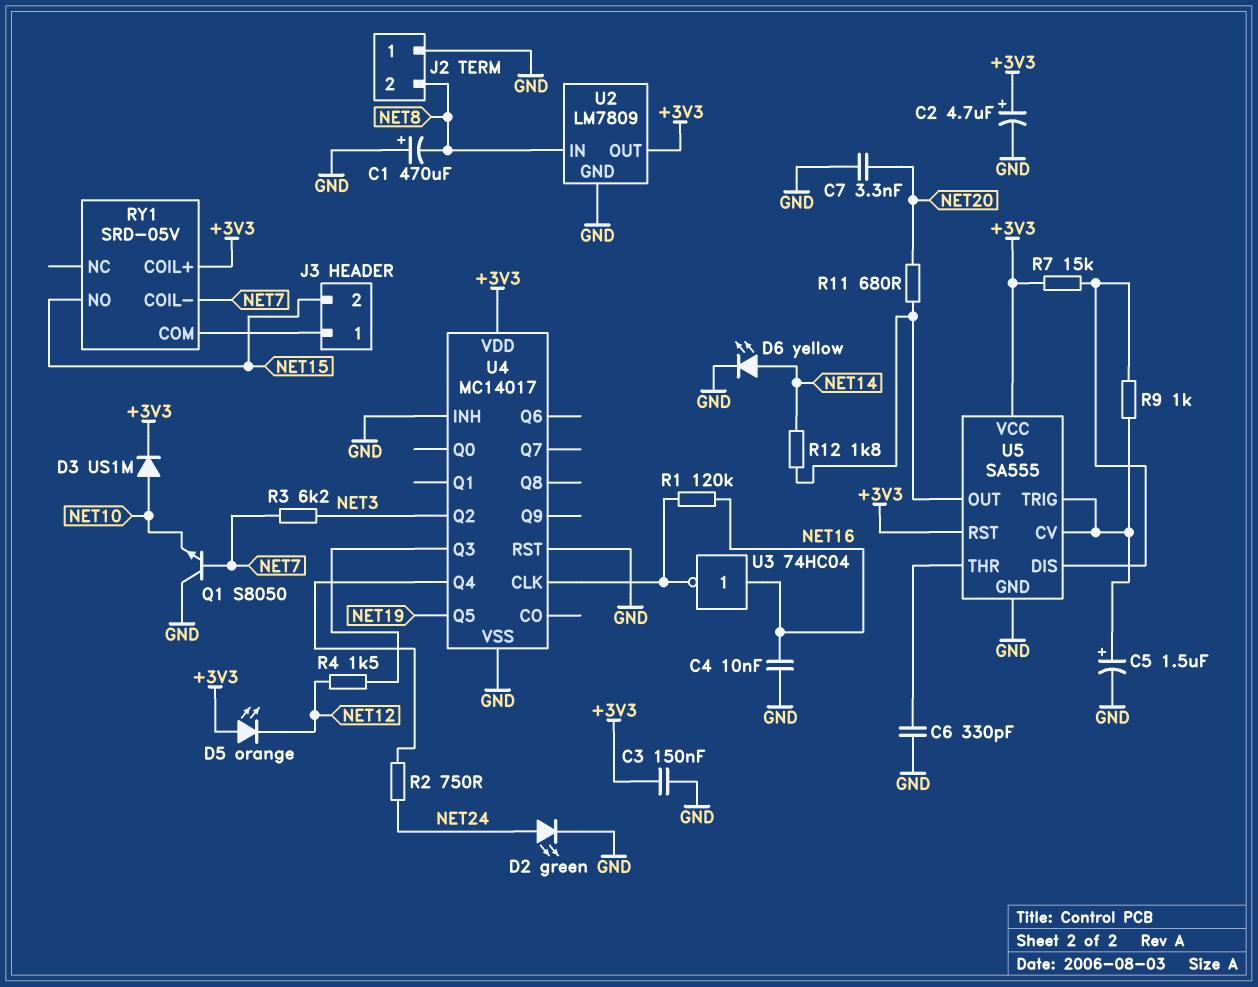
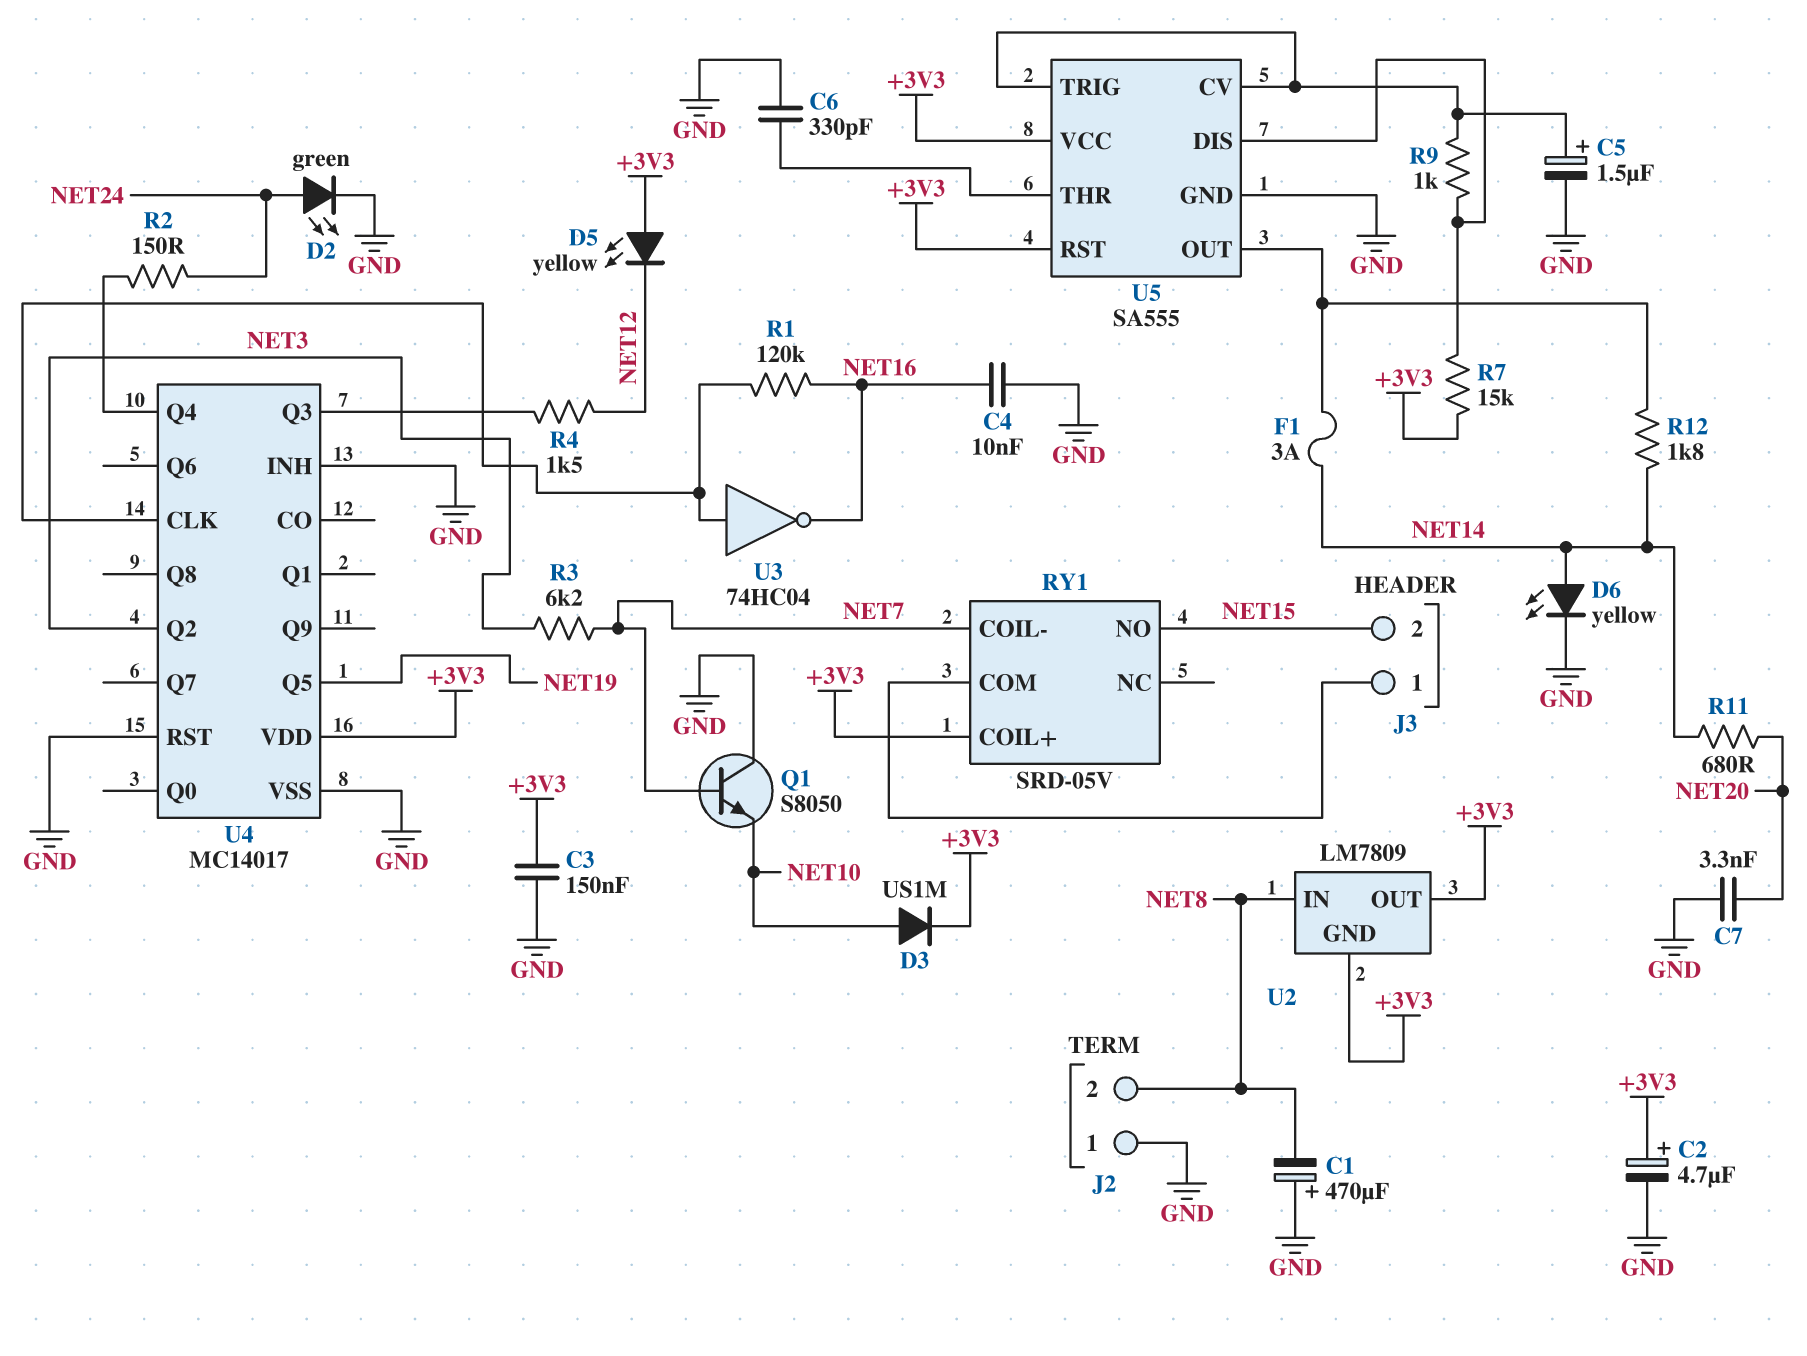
D5: LED orange (A +3V3, K NET12) -> LED yellow (A +3V3, K NET12)
F1: none -> 3A (NET14, U5/OUT)
R2: 750 (NET24, U4/Q4) -> 150 (NET24, U4/Q4)
R11: 680 (NET20, U5/OUT) -> 680 (NET14, NET20)
U2 pin GND: GND -> +3V3
U3: NOT 74HC04 (in NET16, out U4/CLK) -> NOT 74HC04 (in U4/CLK, out NET16)

